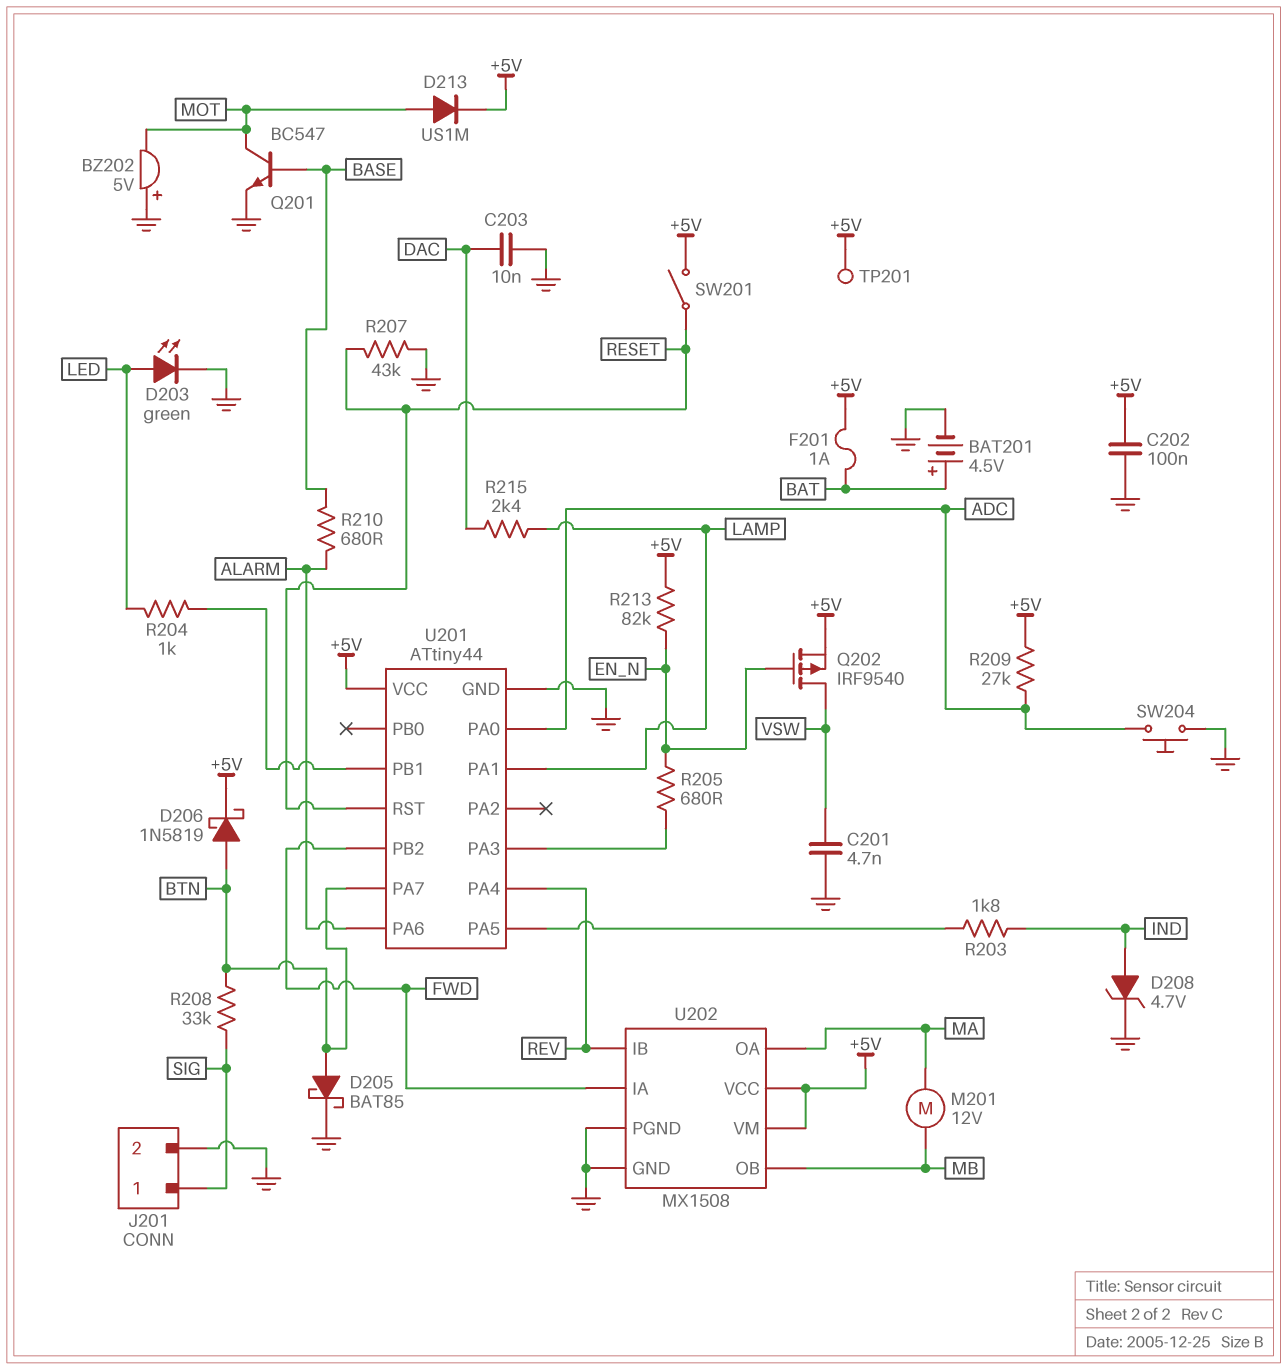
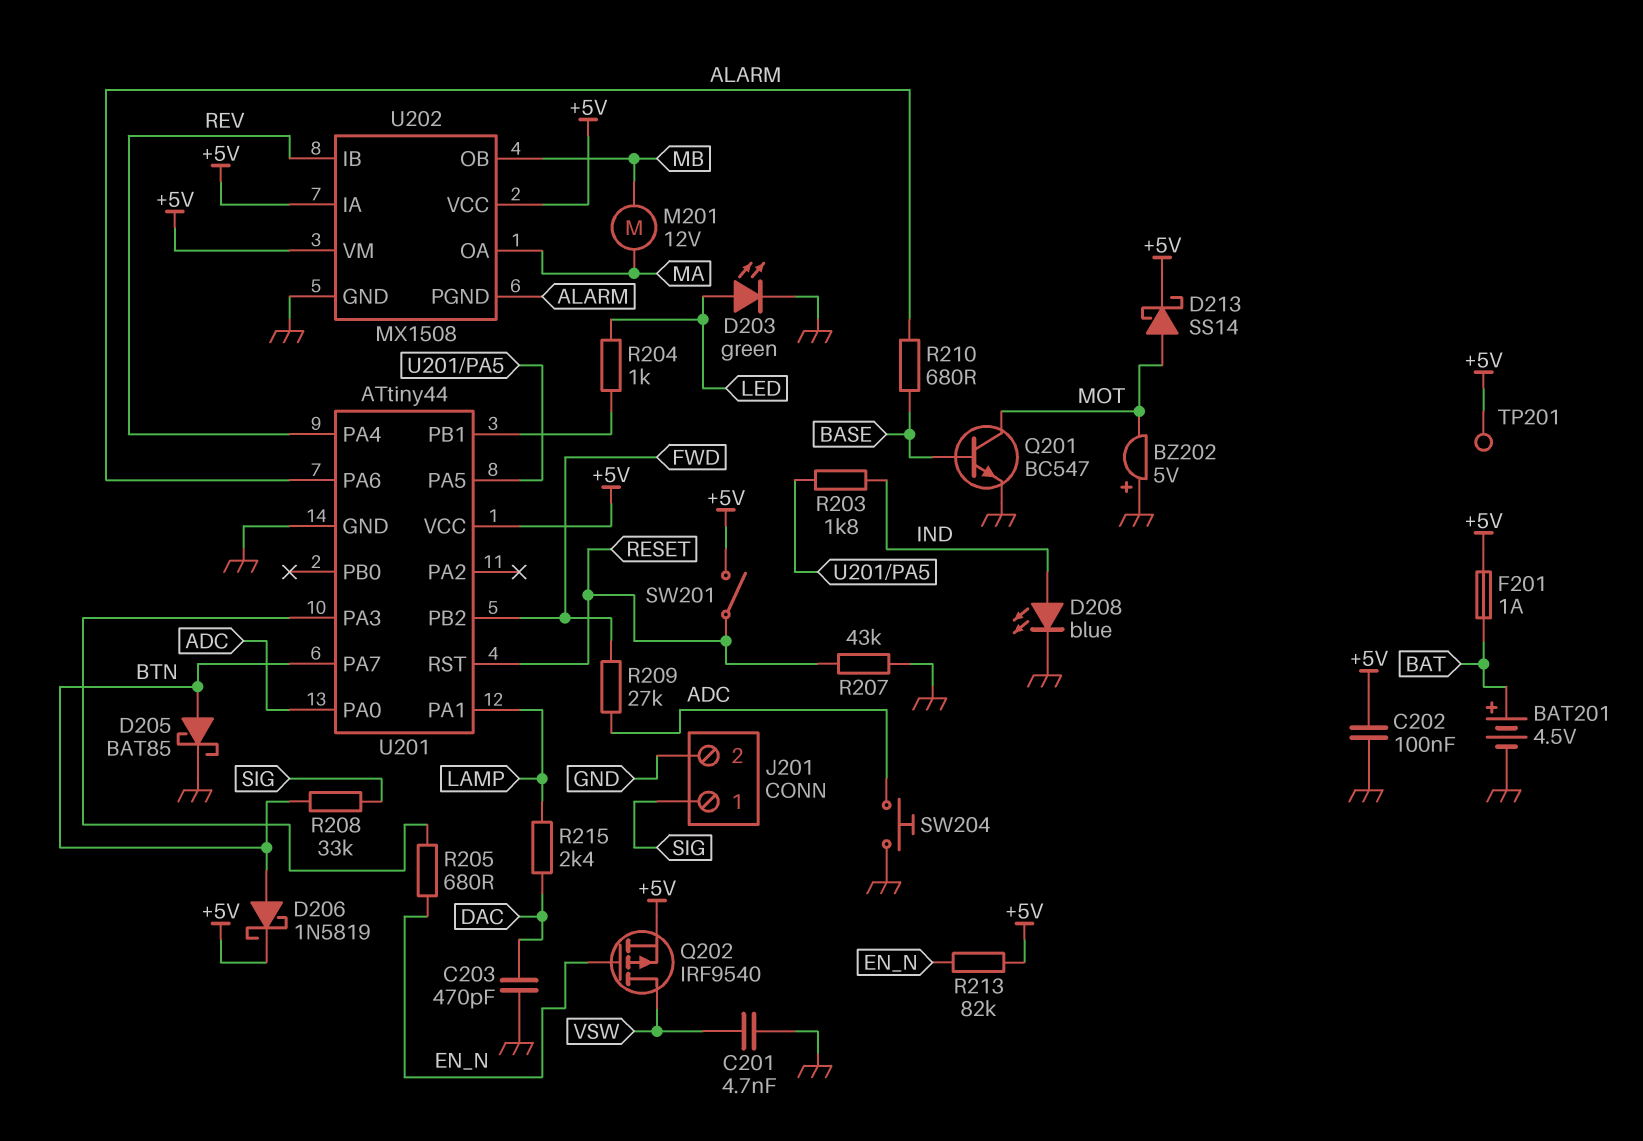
C203: 10nF (DAC, GND) -> 470pF (DAC, GND)
D208: zener 4.7V (A IND, K GND) -> LED blue (A IND, K GND)
D213: diode US1M (A MOT, K +5V) -> schottky SS14 (A MOT, K +5V)
R209: 27k (+5V, ADC) -> 27k (ADC, FWD)
U202 pin IA: FWD -> +5V
U202 pin PGND: GND -> ALARM

